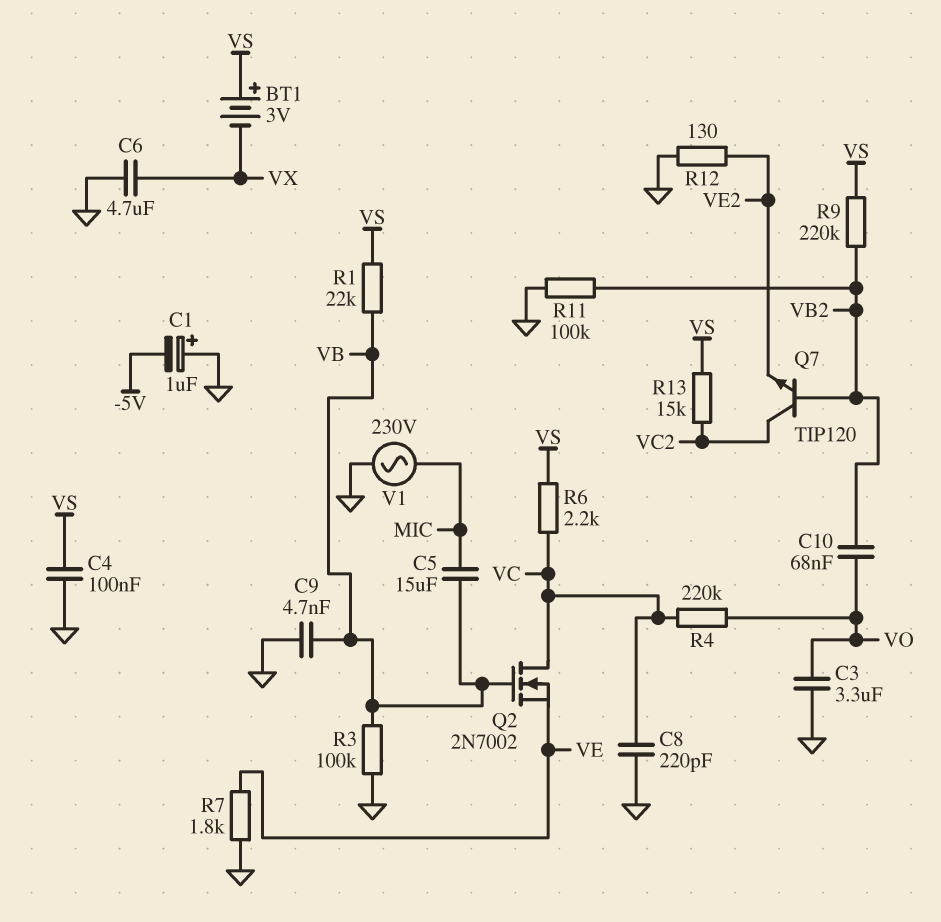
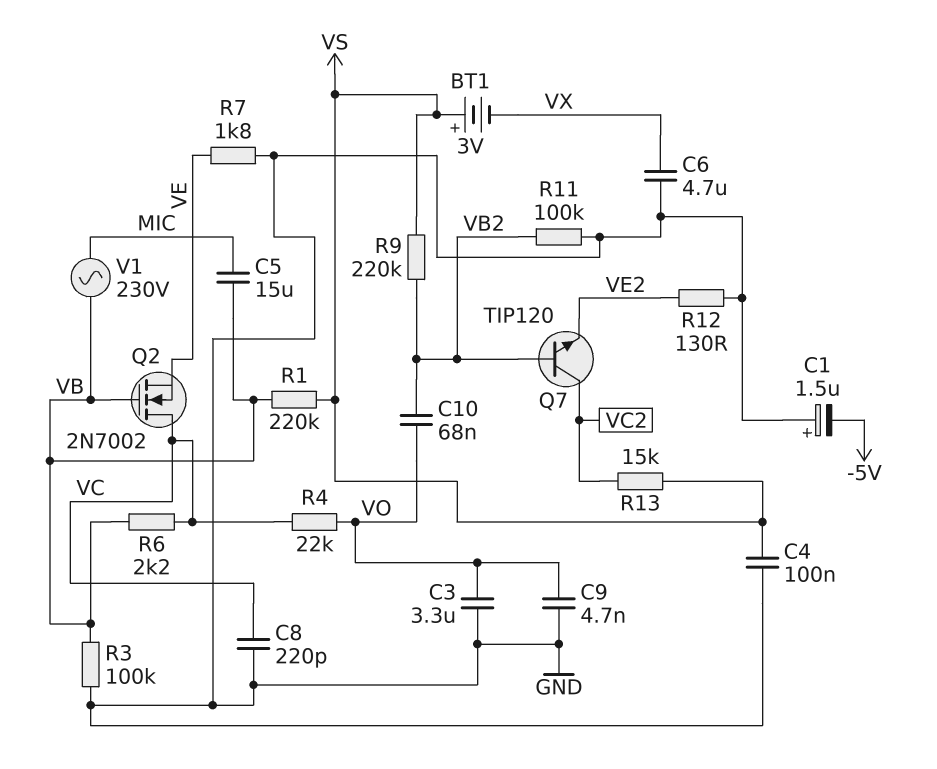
C1: 1uF (plus GND, minus -5V) -> 1.5uF (plus GND, minus -5V)
C9: 4.7nF (GND, VB) -> 4.7nF (GND, VO)
R1: 22k (VB, VS) -> 220k (VB, VS)
R4: 220k (VC, VO) -> 22k (VC, VO)
R6: 2.2k (VC, VS) -> 2.2k (VB, VC)
V1: AC 230V (GND, MIC) -> AC 230V (MIC, VB)

